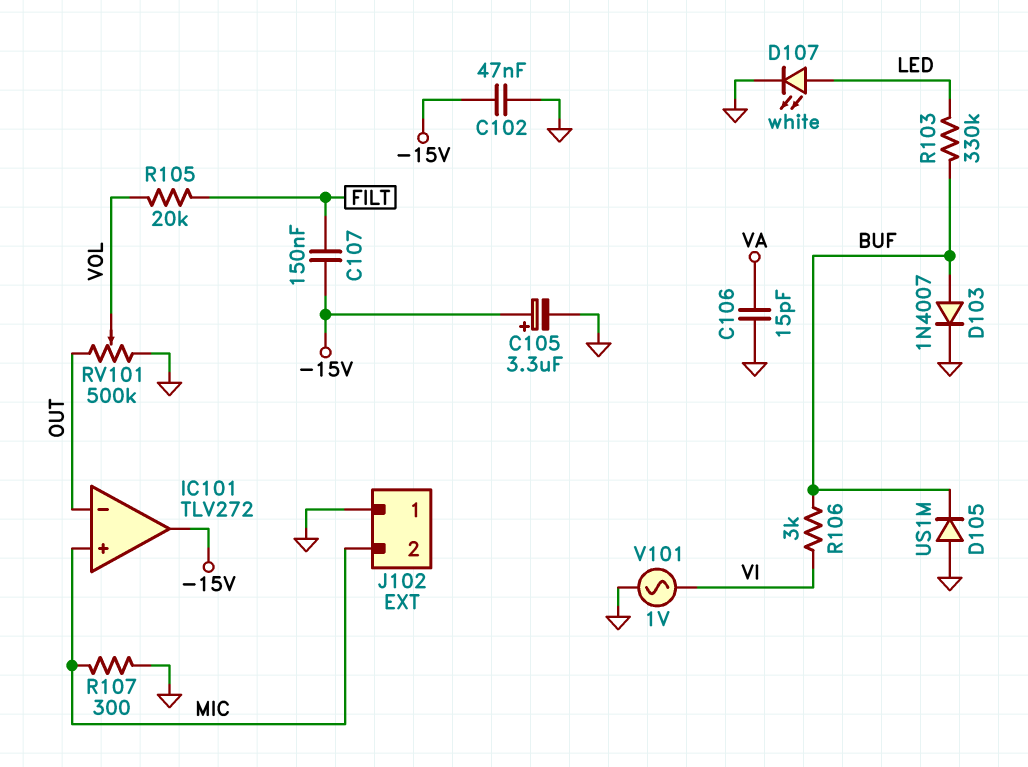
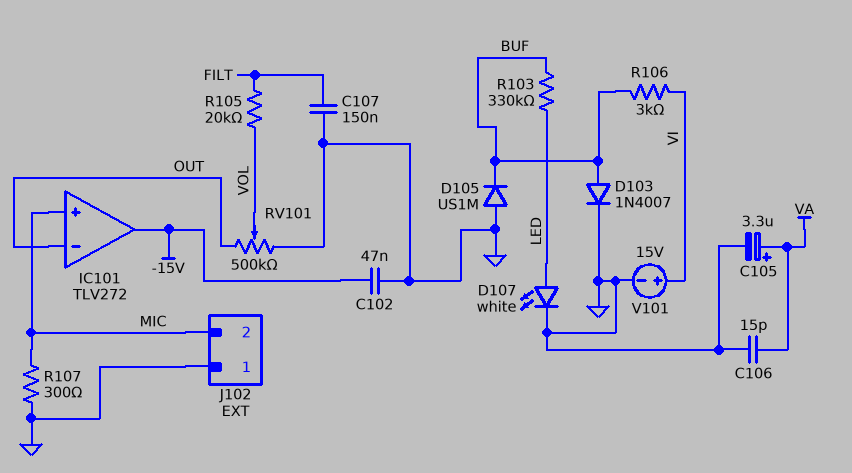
C105: 3.3uF (plus -15V, minus GND) -> 3.3uF (plus VA, minus GND)
C107: 150nF (-15V, FILT) -> 150nF (FILT, GND)
V101: AC 1V (GND, VI) -> 15V (plus VI, minus GND)

